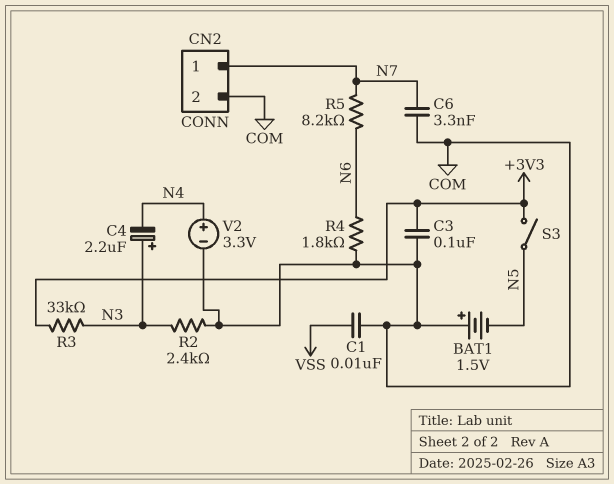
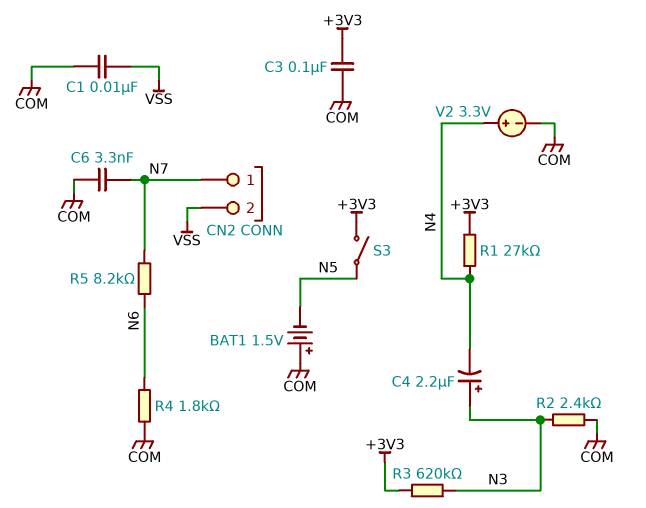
CN2 pin 2: COM -> VSS
R1: none -> 27k (+3V3, N4)
R3: 33k (+3V3, N3) -> 620k (+3V3, N3)

